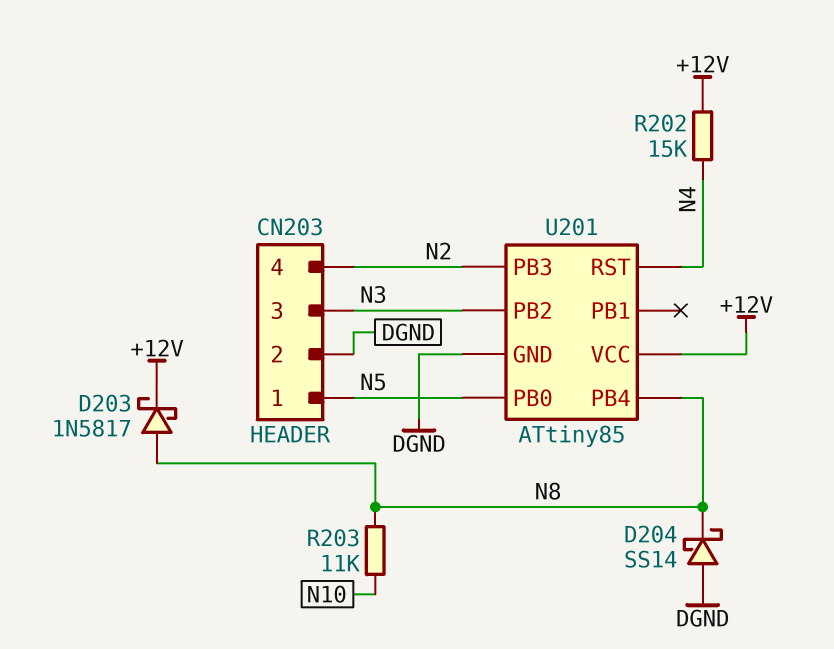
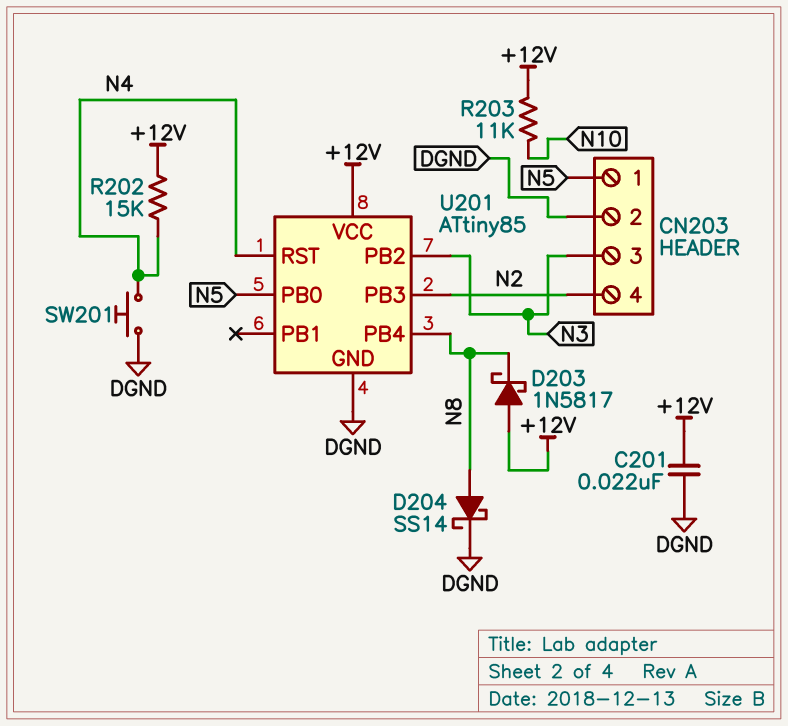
C201: none -> 22nF (+12V, DGND)
D203: schottky 1N5817 (A N8, K +12V) -> schottky 1N5817 (A +12V, K N8)
D204: schottky SS14 (A DGND, K N8) -> schottky SS14 (A N8, K DGND)
R203: 11k (N8, N10) -> 11k (+12V, N10)
SW201: none -> button (DGND, N4)

